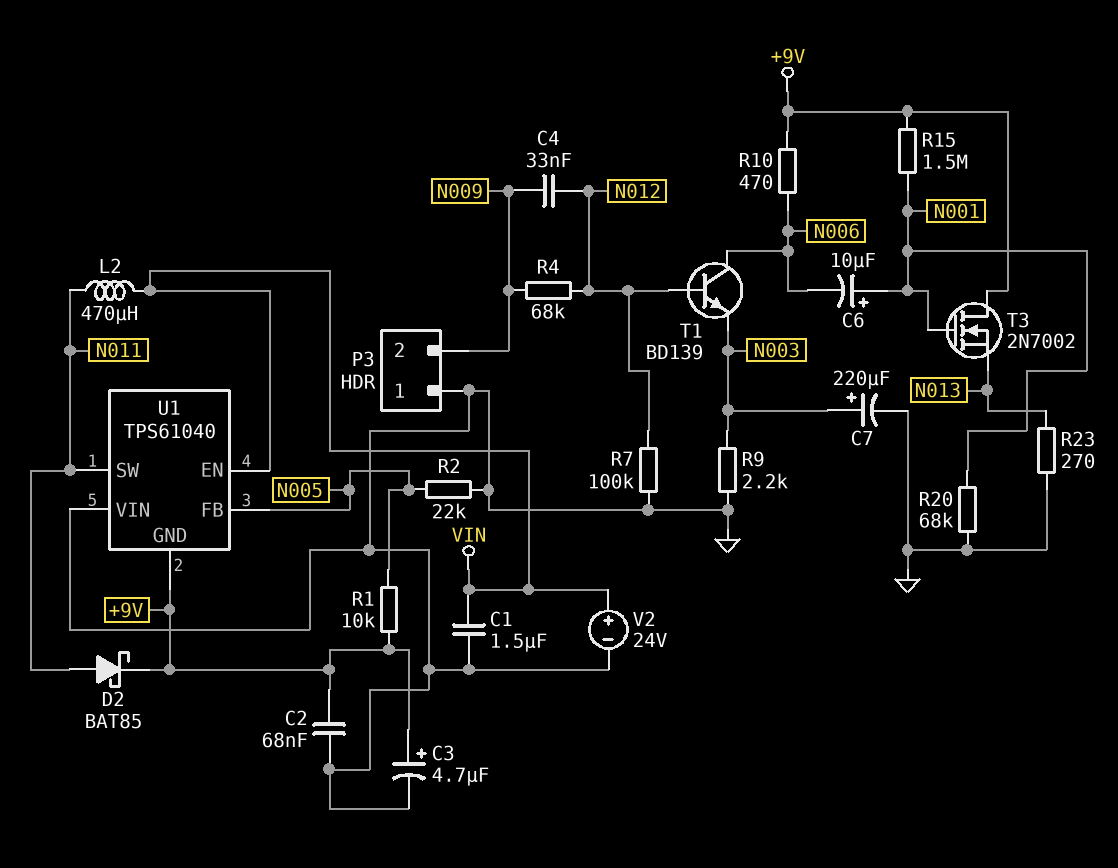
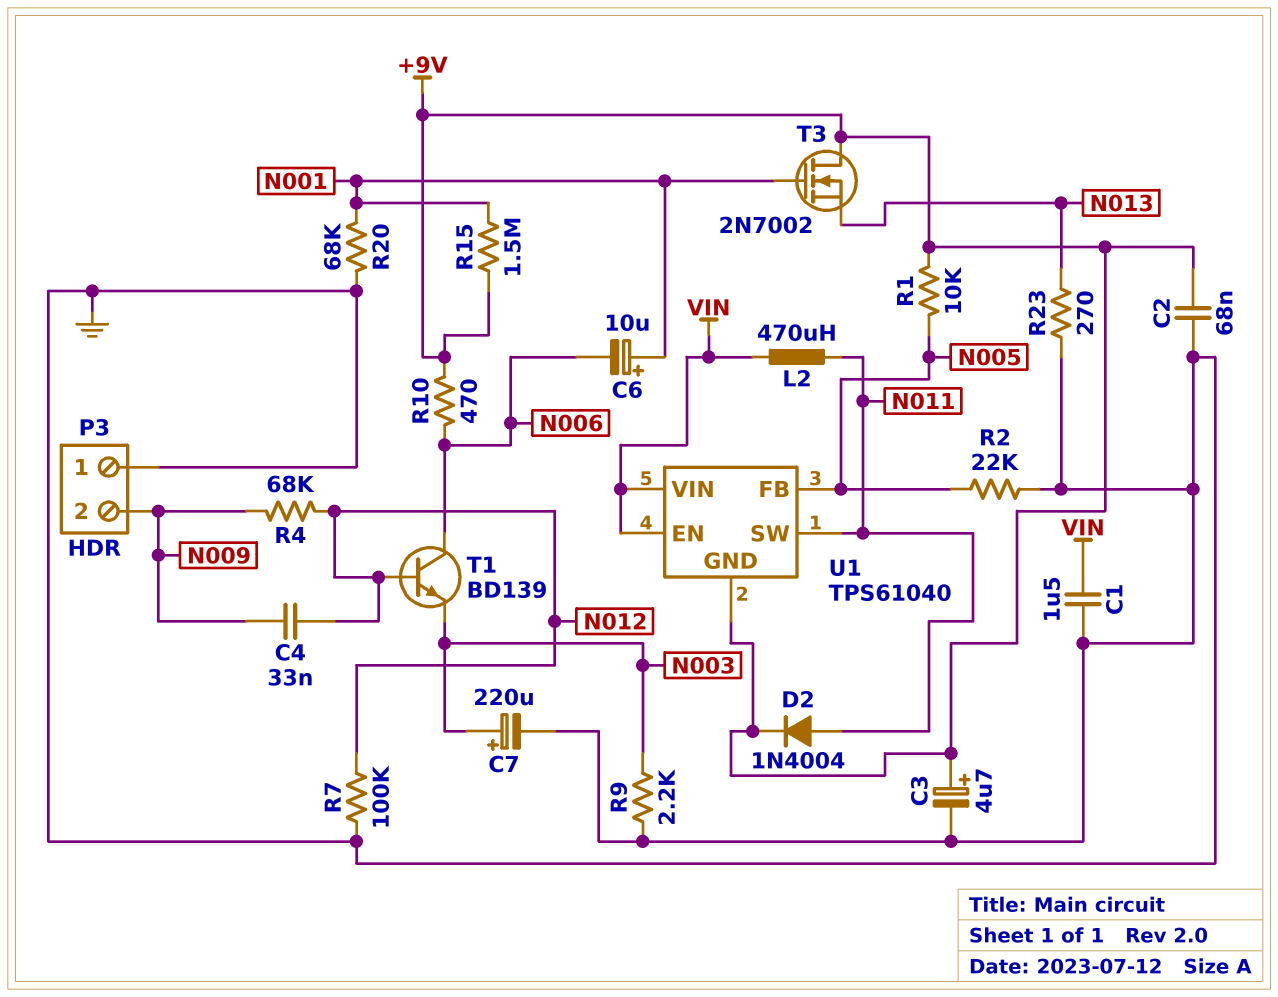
D2: schottky BAT85 (A N011, K +9V) -> diode 1N4004 (A N011, K +9V)
U1 pin VIN: GND -> VIN
V2: 24V (plus VIN, minus GND) -> none

